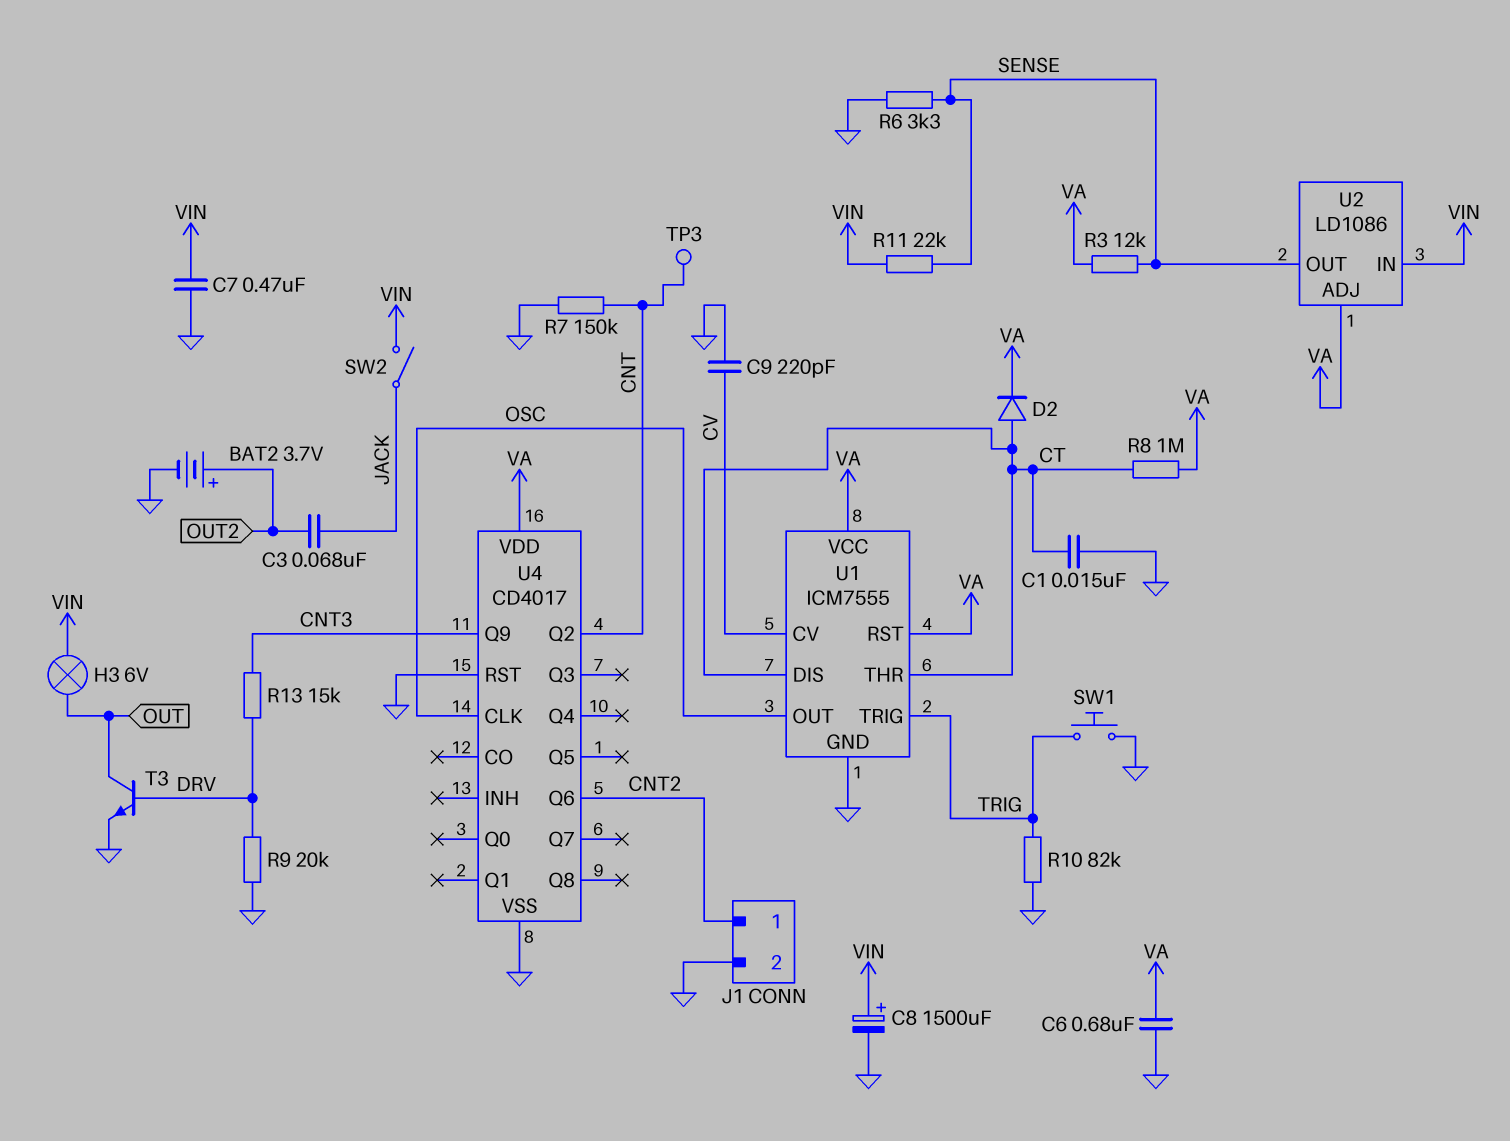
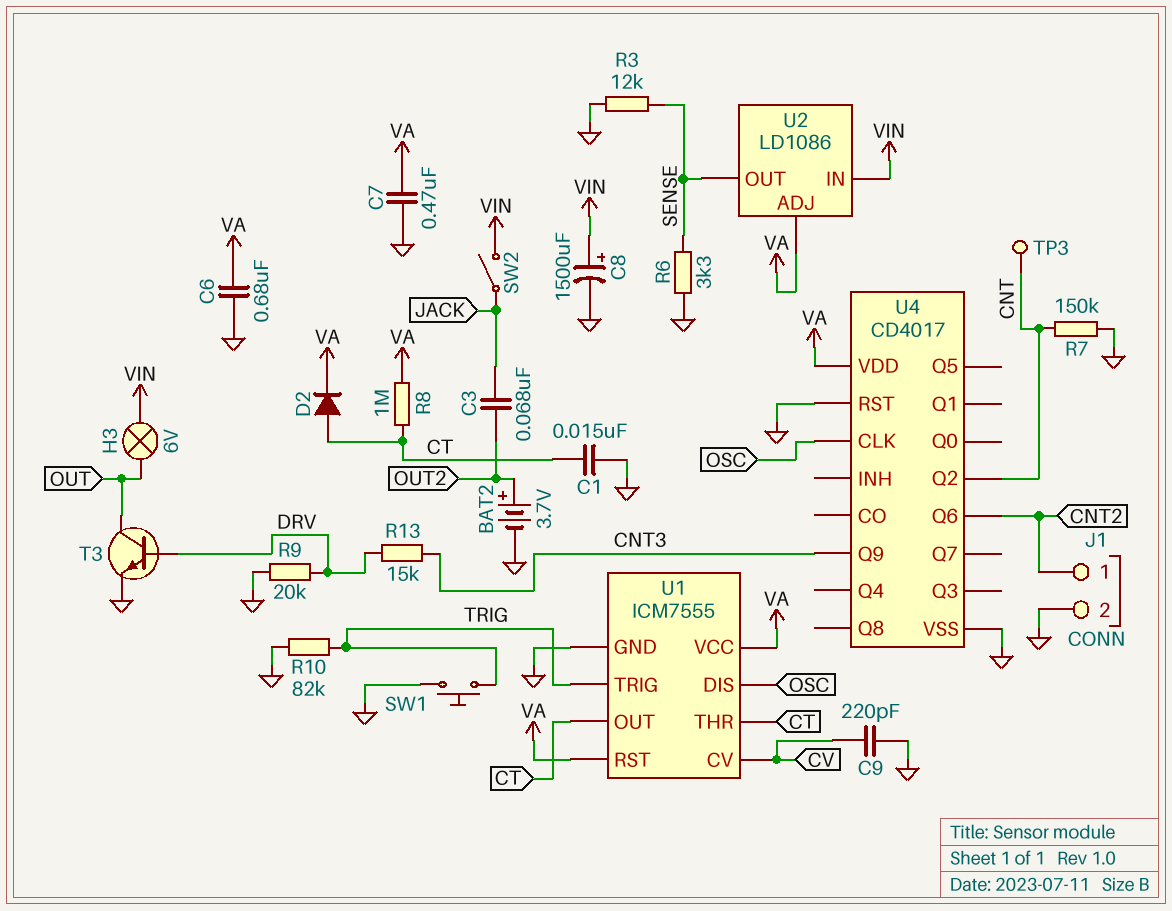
C7: 470nF (GND, VIN) -> 470nF (GND, VA)
R3: 12k (SENSE, VA) -> 12k (GND, SENSE)
R11: 22k (SENSE, VIN) -> none
U1 pin DIS: CT -> OSC
U1 pin OUT: OSC -> CT

